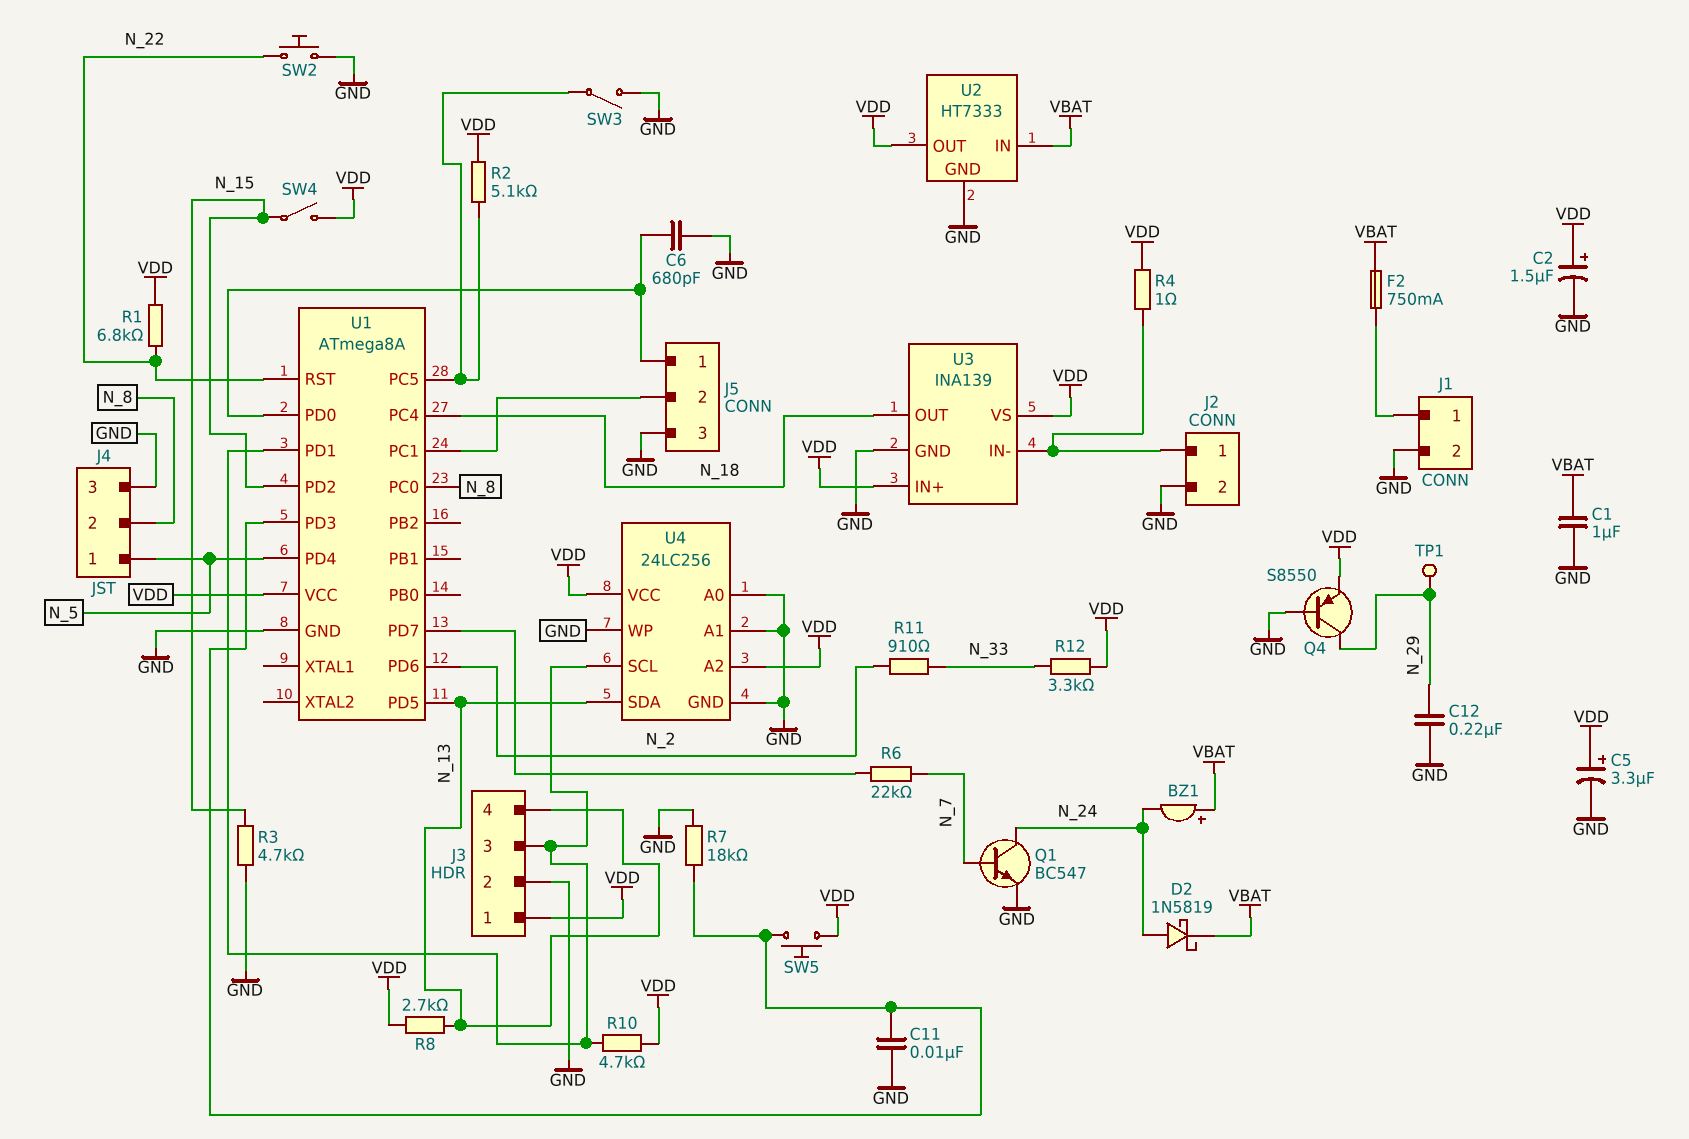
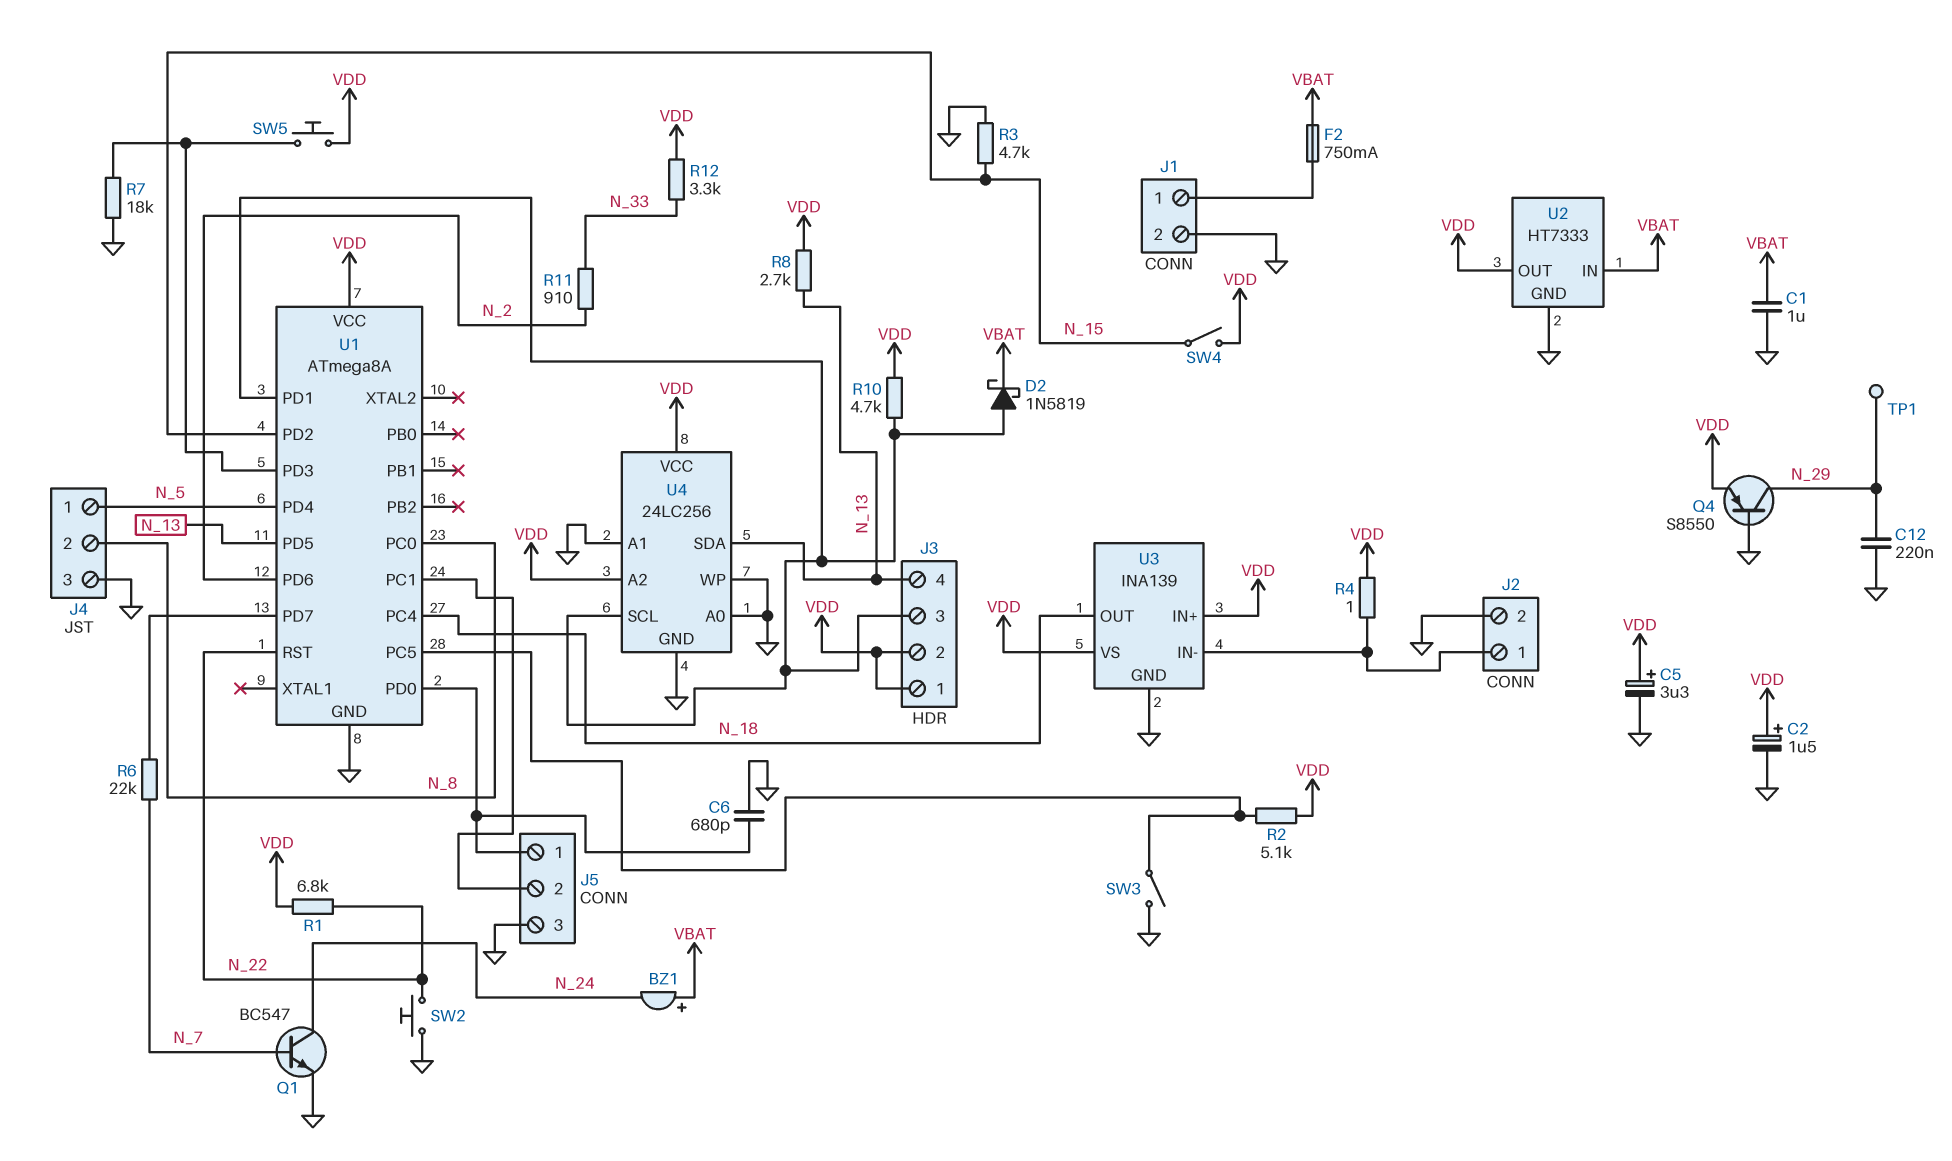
C11: 10nF (GND, U1/PD3) -> none
D2: schottky 1N5819 (A N_24, K VBAT) -> schottky 1N5819 (A J3/3, K VBAT)
J3 pin 2: GND -> VDD

